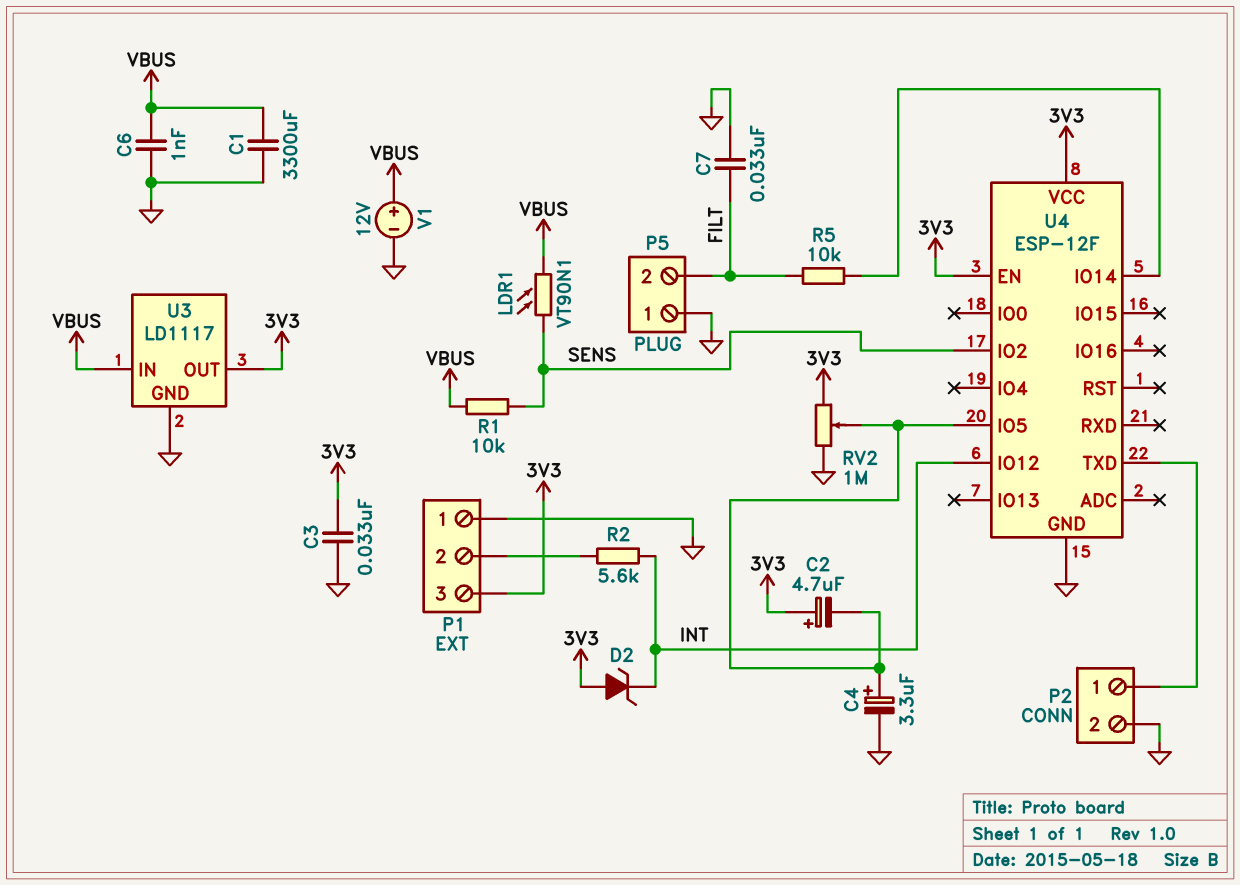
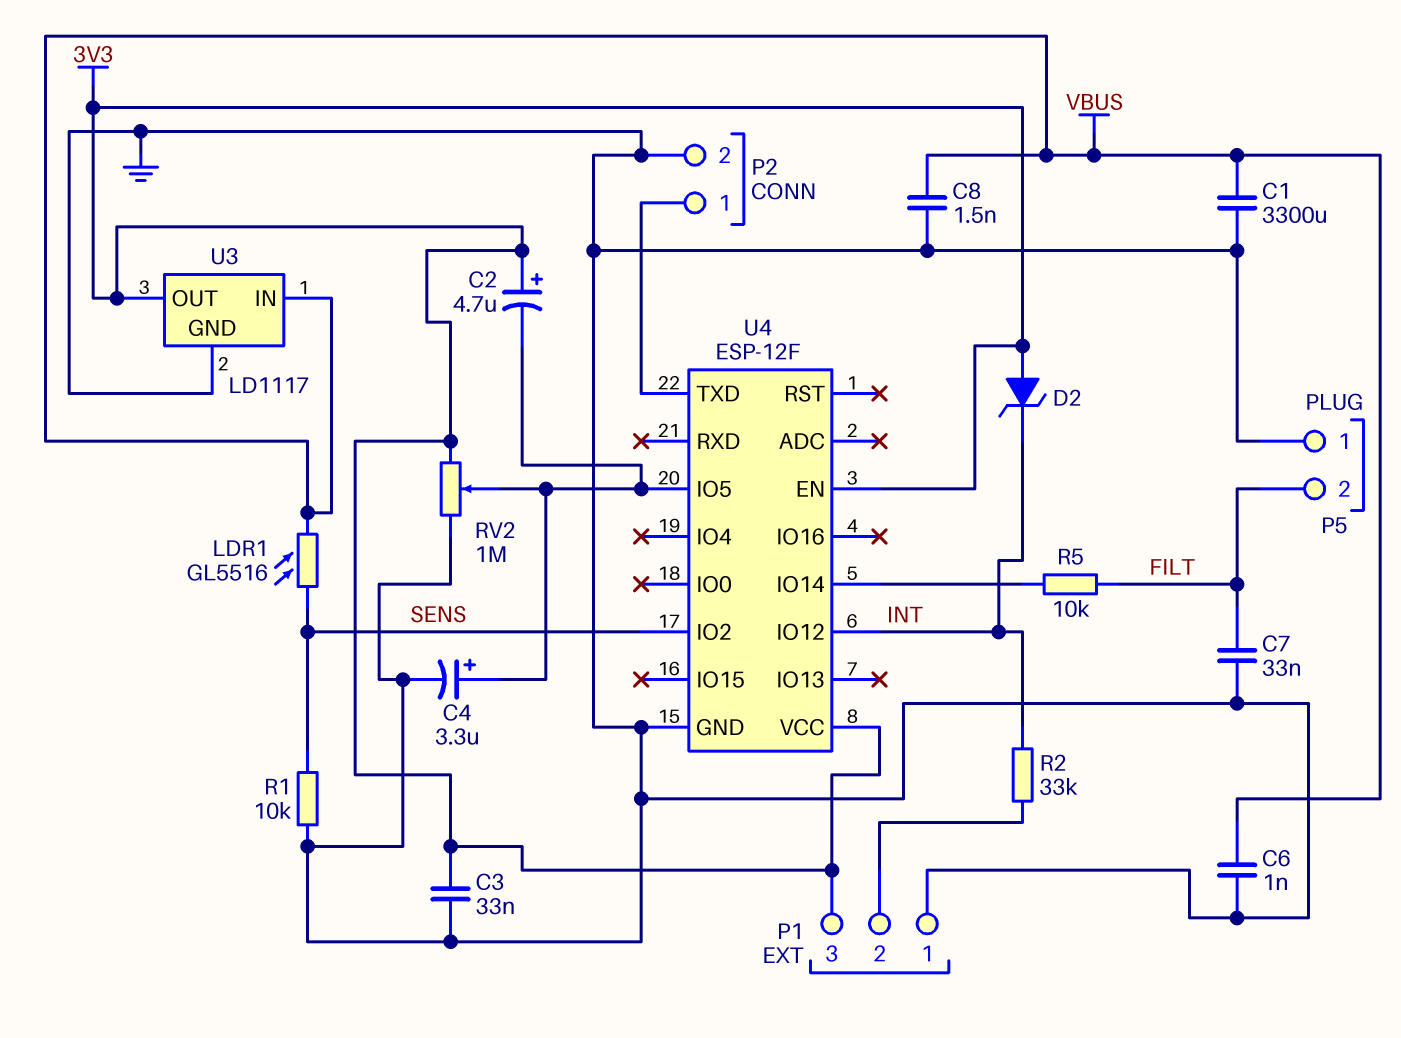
C8: none -> 1.5nF (GND, VBUS)
LDR1: VT90N1 (SENS, VBUS) -> GL5516 (SENS, VBUS)
R1: 10k (SENS, VBUS) -> 10k (GND, SENS)
R2: 5.6k (INT, P1/2) -> 33k (INT, P1/2)
V1: 12V (plus VBUS, minus GND) -> none

